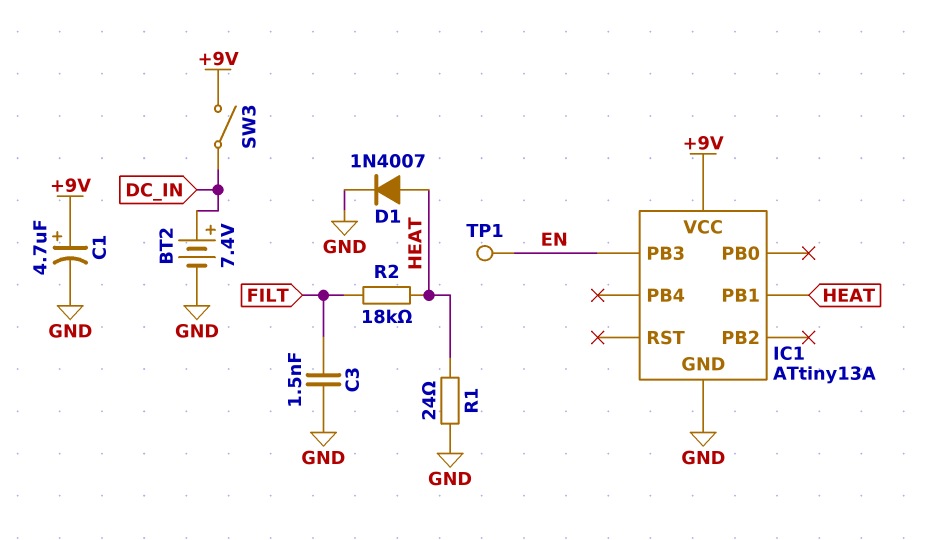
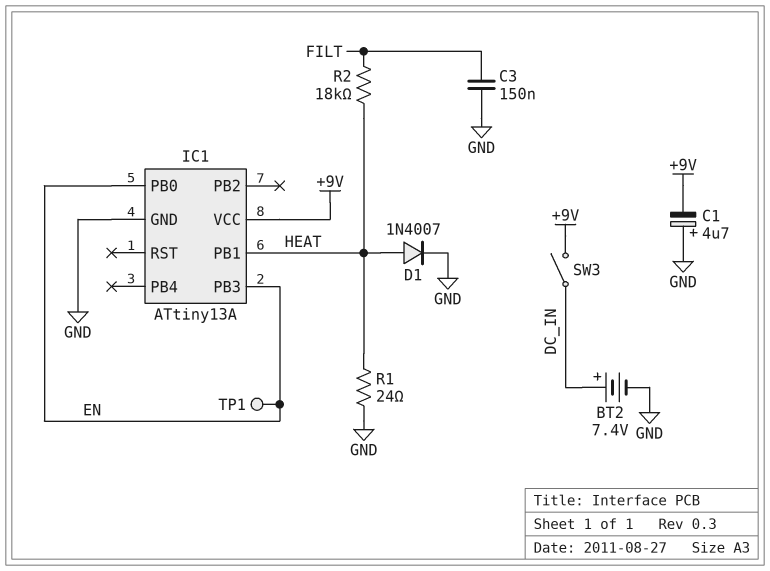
C1: 4.7uF (plus +9V, minus GND) -> 4.7uF (plus GND, minus +9V)
C3: 1.5nF (FILT, GND) -> 150nF (FILT, GND)
IC1 pin PB0: none -> EN

